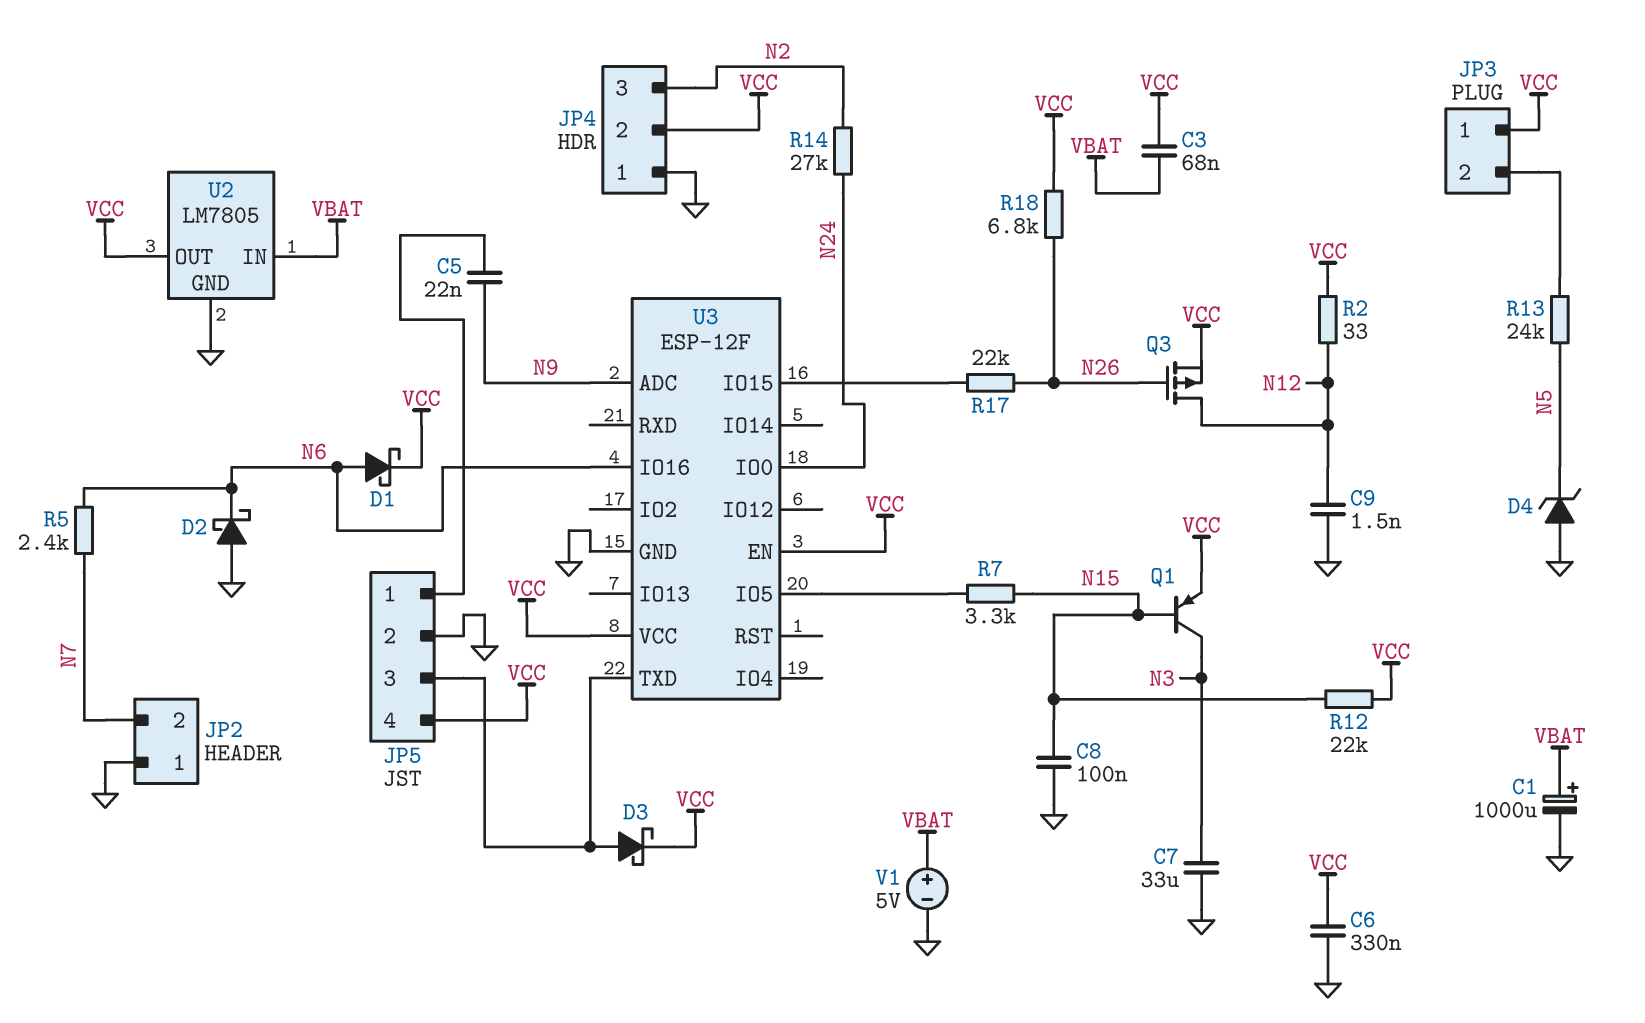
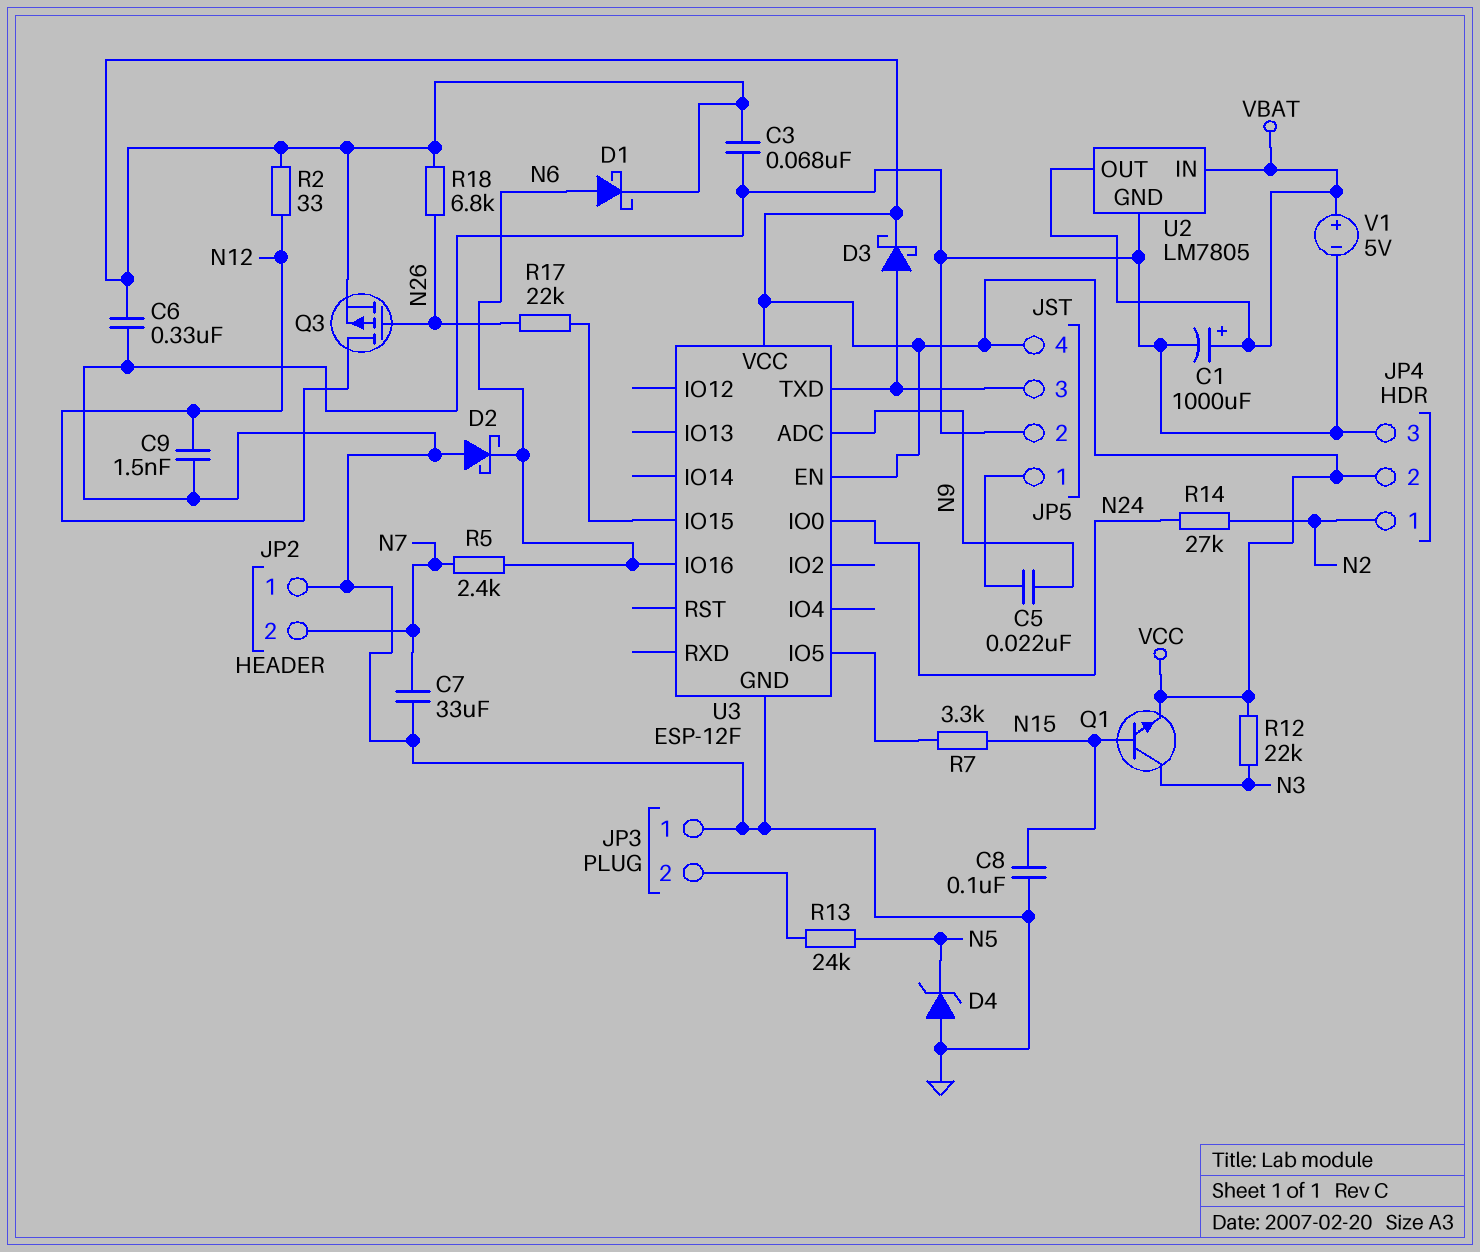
C3: 68nF (VBAT, VCC) -> 68nF (GND, VCC)
C7: 33uF (GND, N3) -> 33uF (GND, N7)
JP3 pin 1: VCC -> GND
JP4 pin 1: GND -> N2
JP4 pin 3: N2 -> GND
Q1: PNP (B N15, C N3, E VCC) -> NPN (B N15, C N3, E VCC)
R12: 22k (N15, VCC) -> 22k (N3, VCC)
U2 pin OUT: VCC -> VBAT

